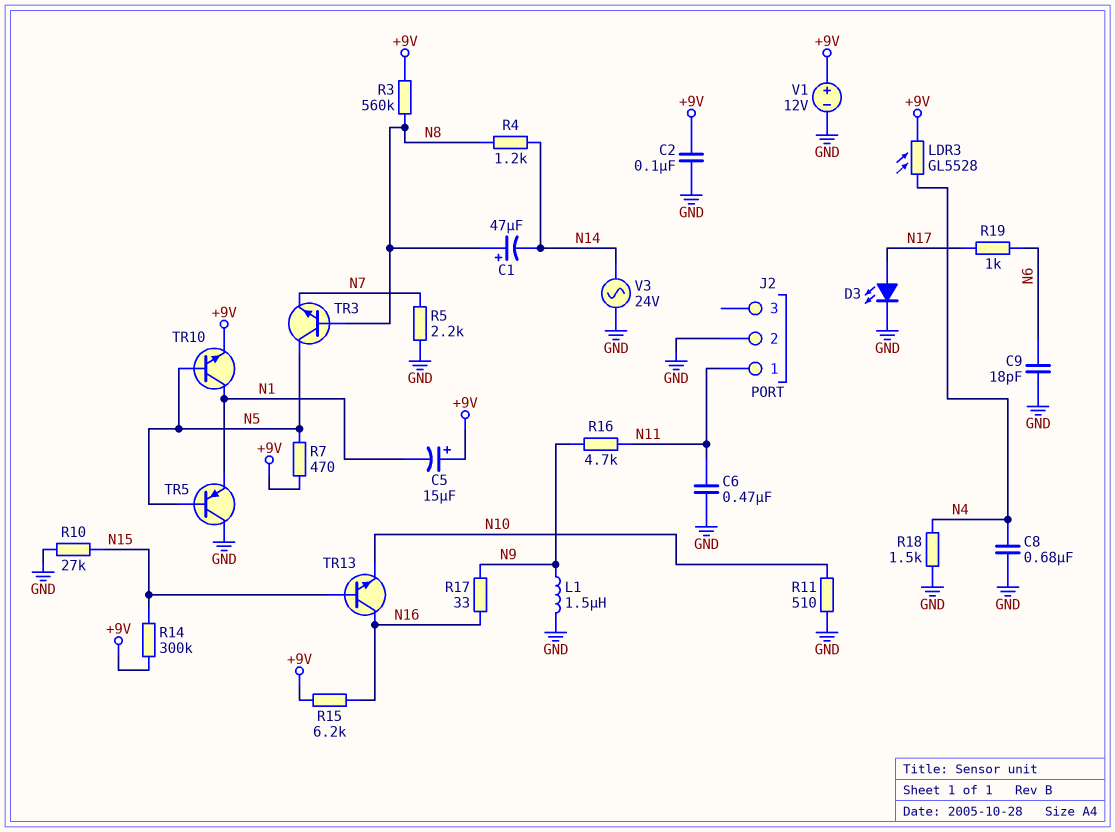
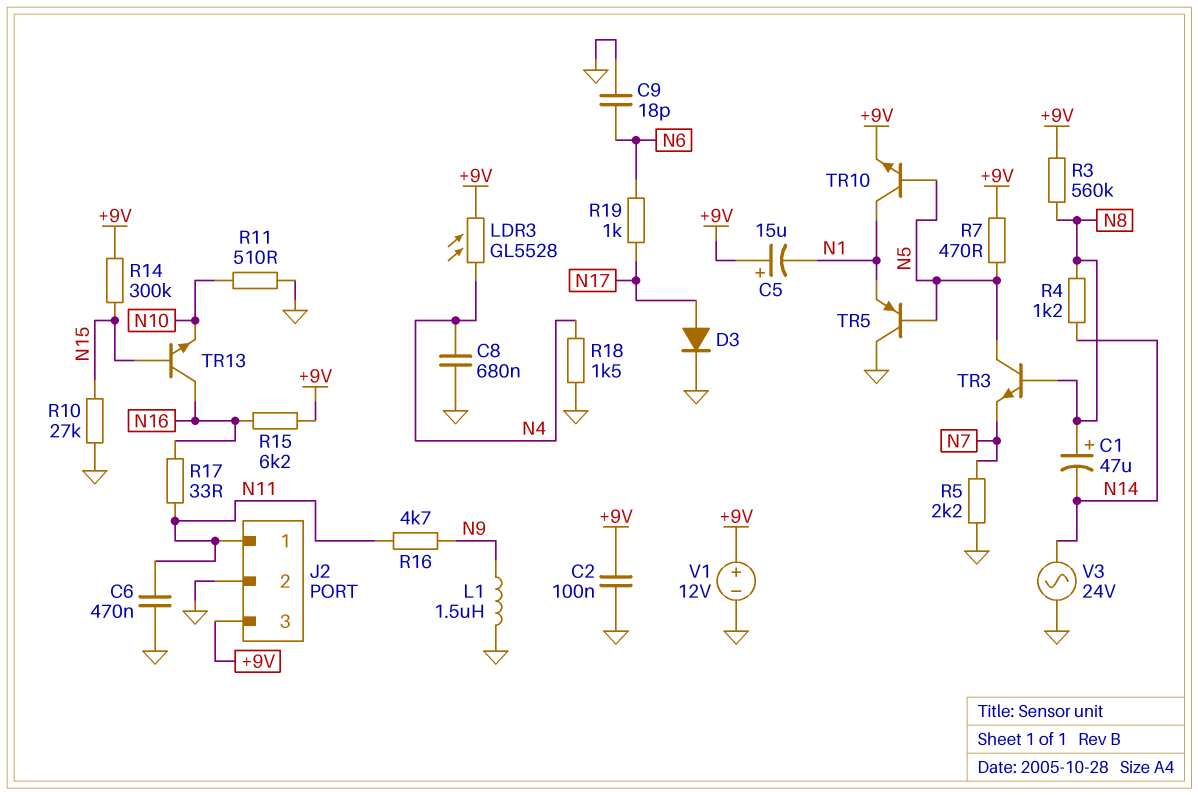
D3: LED (A N17, K GND) -> diode (A N17, K GND)
J2 pin 3: none -> +9V
R17: 33 (N9, N16) -> 33 (N11, N16)

